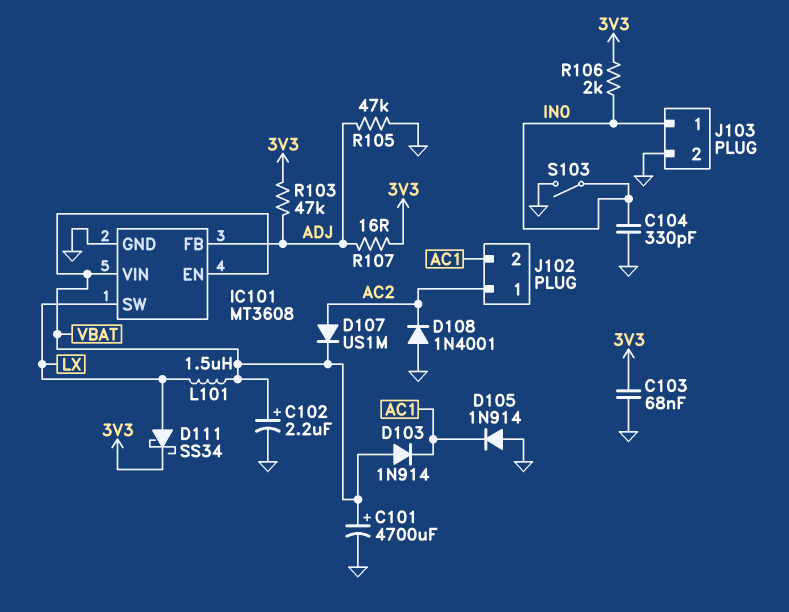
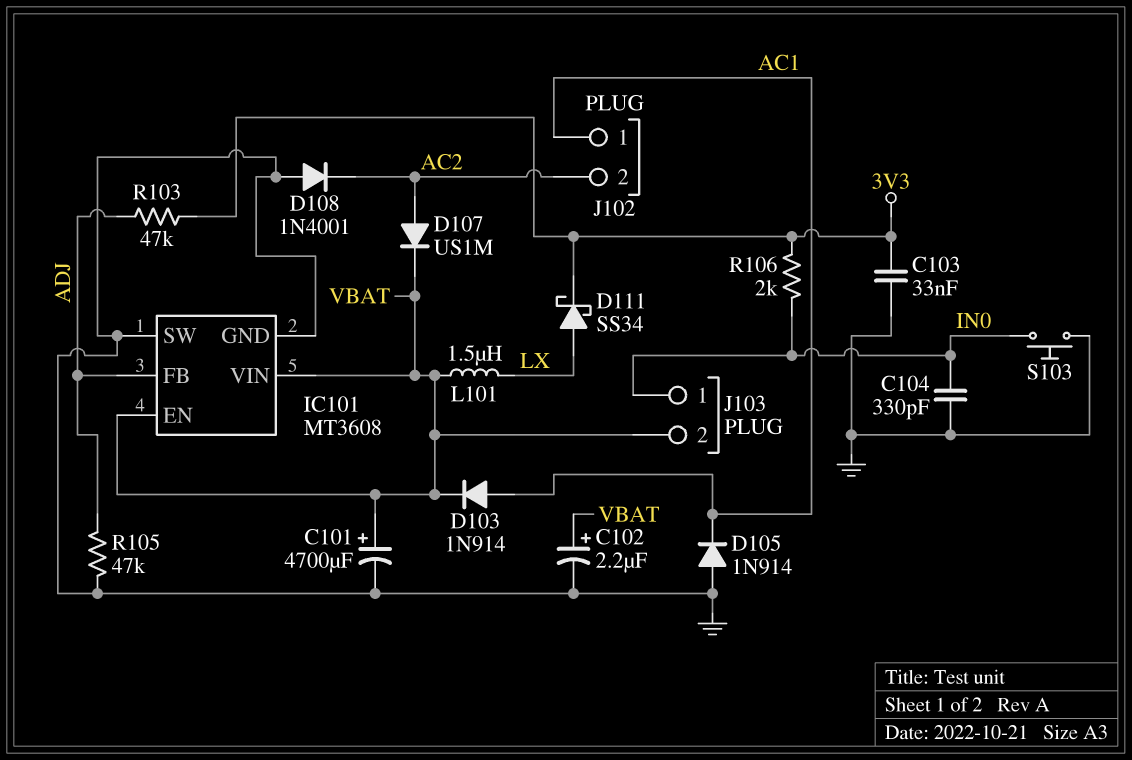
C103: 68nF (3V3, GND) -> 33nF (3V3, GND)
D103: diode 1N914 (A VBAT, K AC1) -> diode 1N914 (A AC1, K VBAT)
IC101 pin SW: LX -> GND
J102 pin 1: AC2 -> AC1
J102 pin 2: AC1 -> AC2
J103 pin 2: GND -> VBAT
R107: 16 (3V3, ADJ) -> none
S103: switch (GND, IN0) -> button (GND, IN0)

